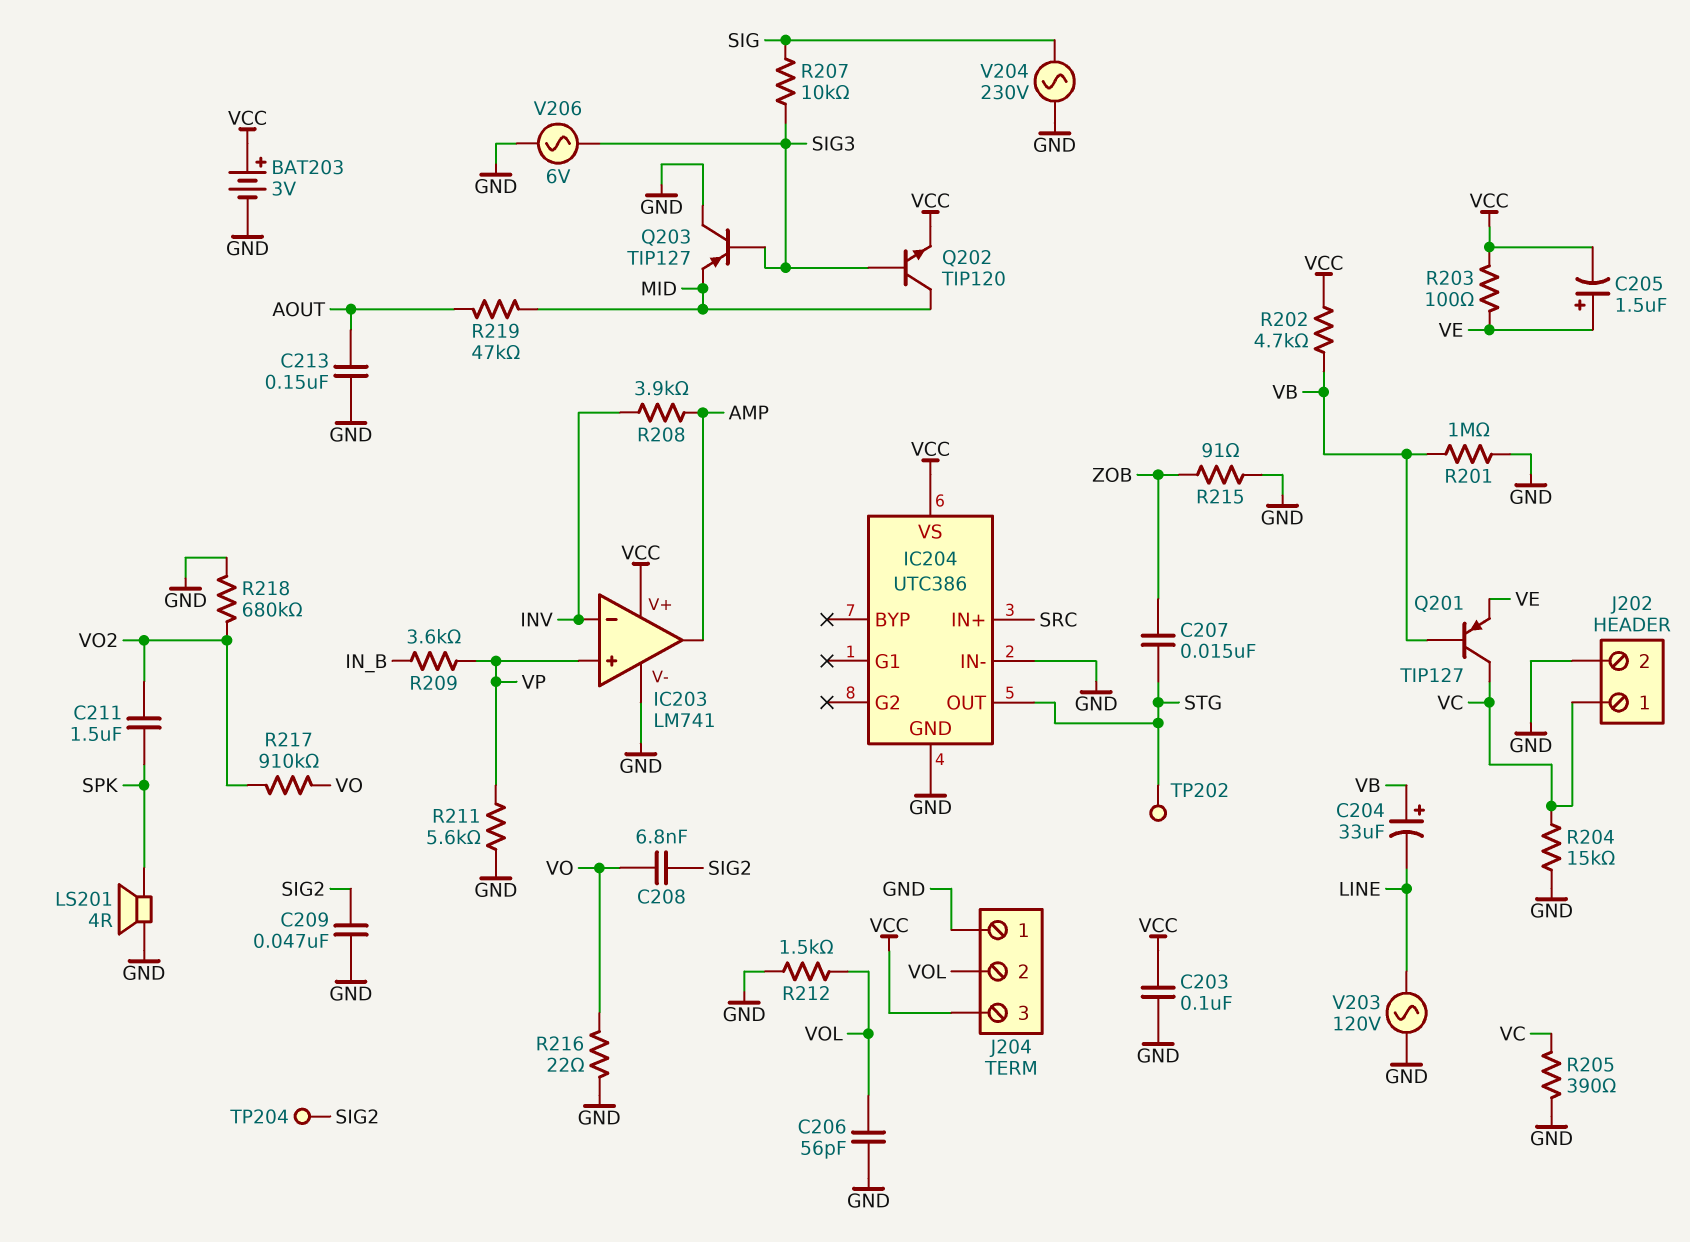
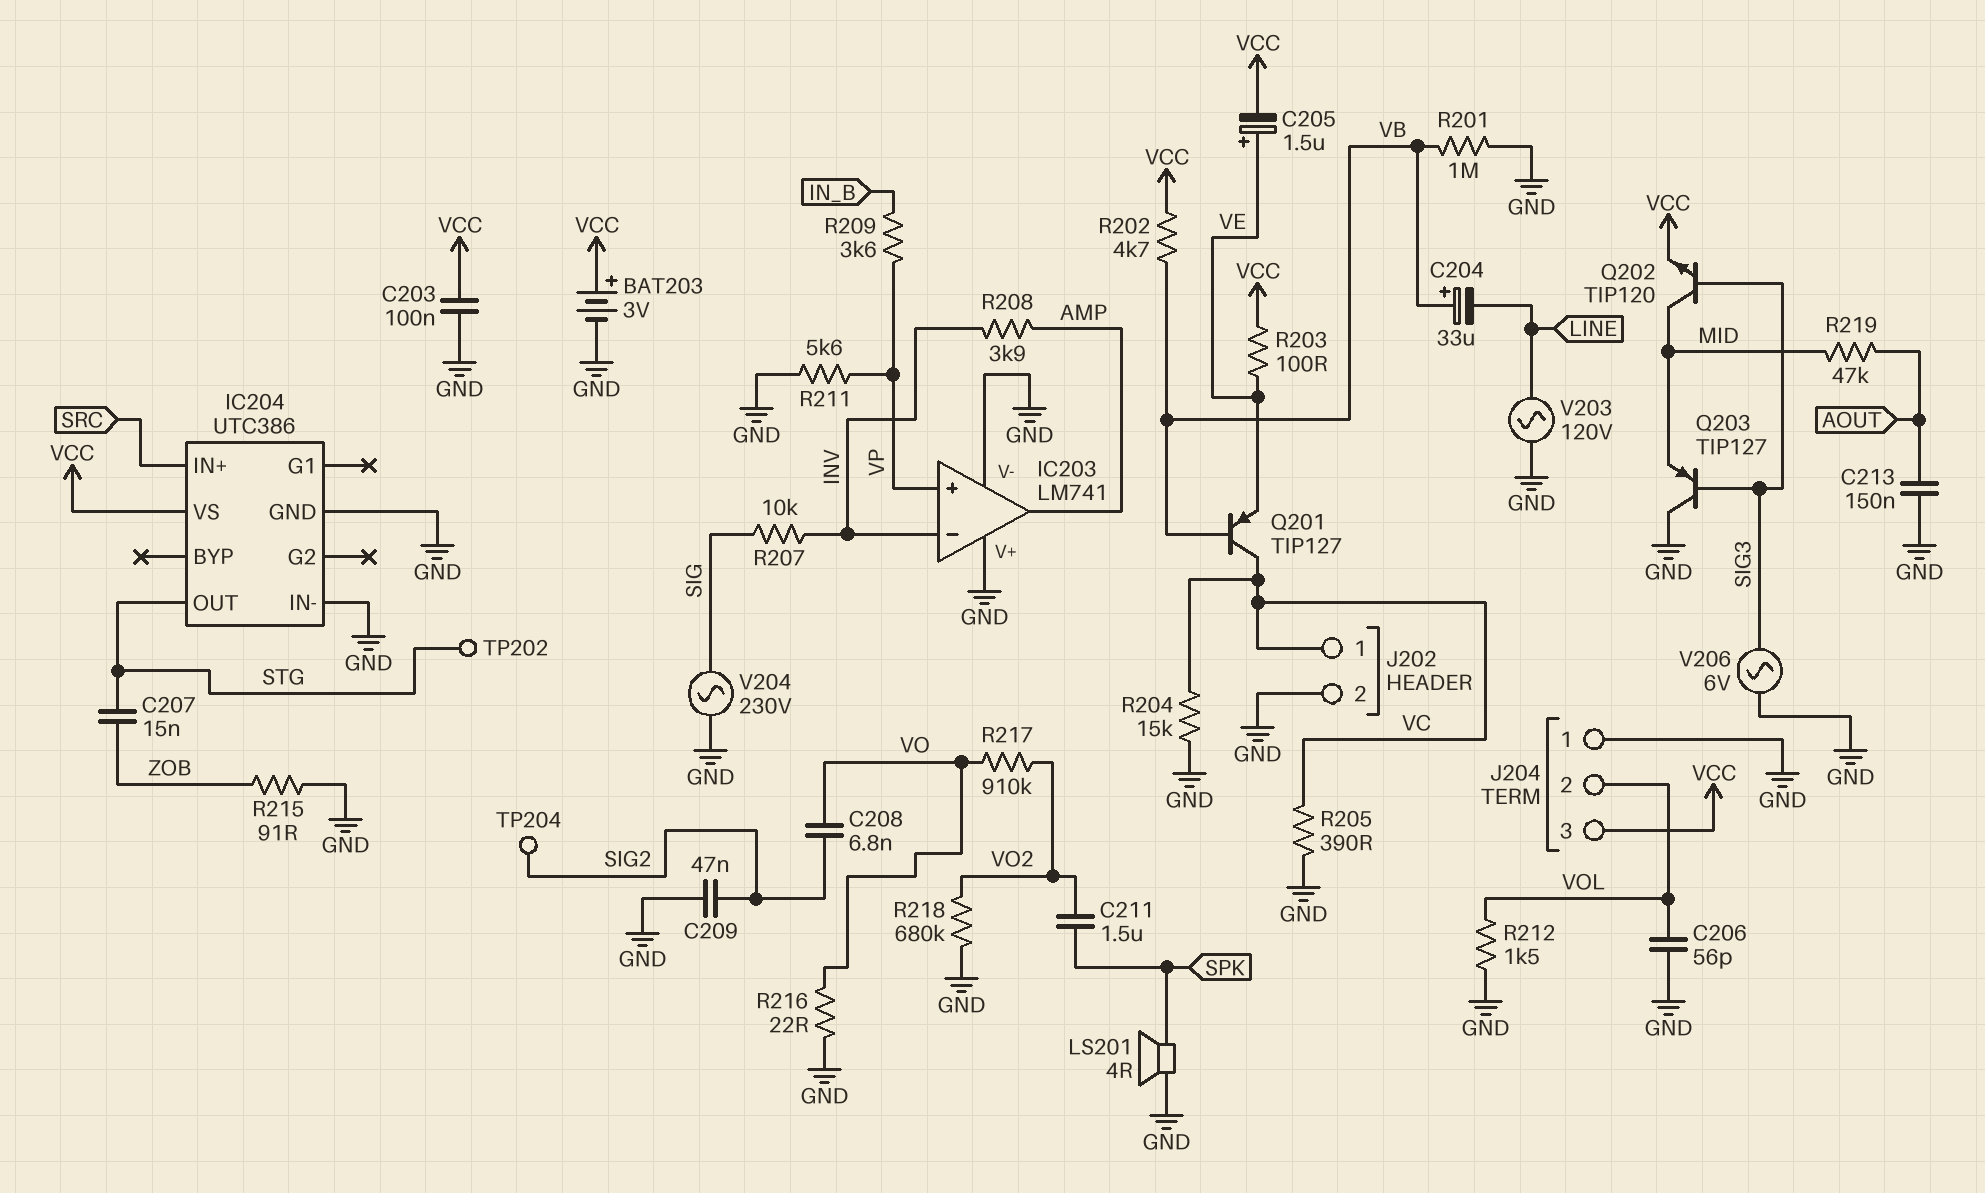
IC203 pin V+: VCC -> GND
R207: 10k (SIG, SIG3) -> 10k (INV, SIG)

